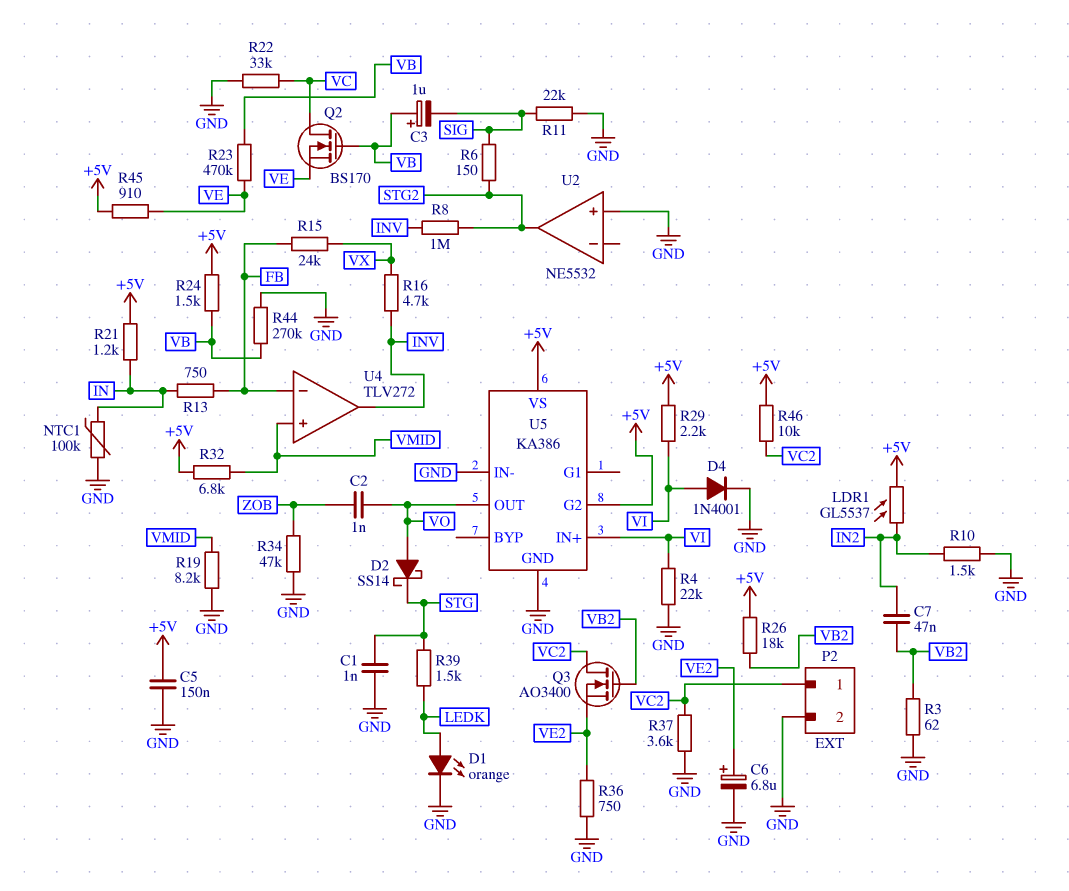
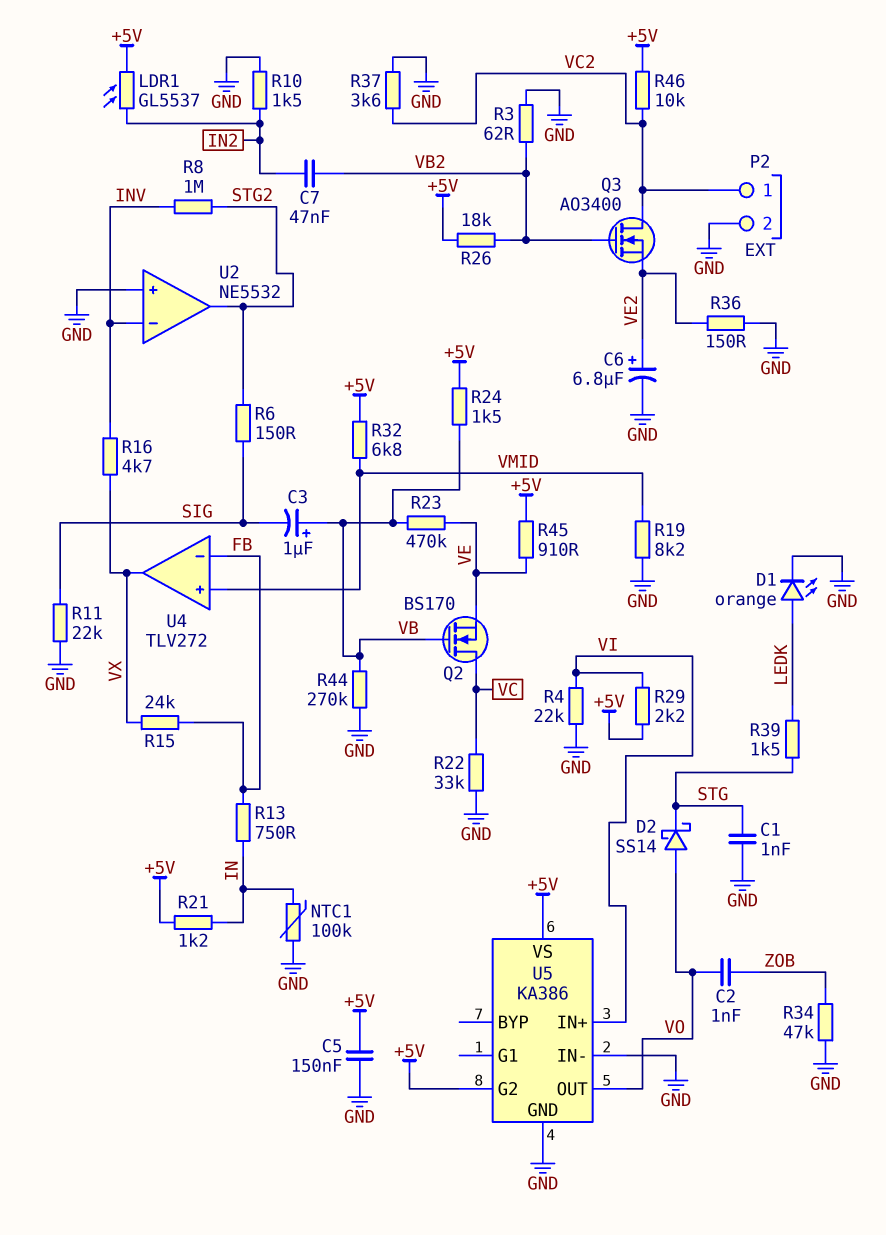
D4: diode 1N4001 (A VI, K GND) -> none
R36: 750 (GND, VE2) -> 150 (GND, VE2)
U2 pin in-: none -> INV
U4 pin out: INV -> VX

